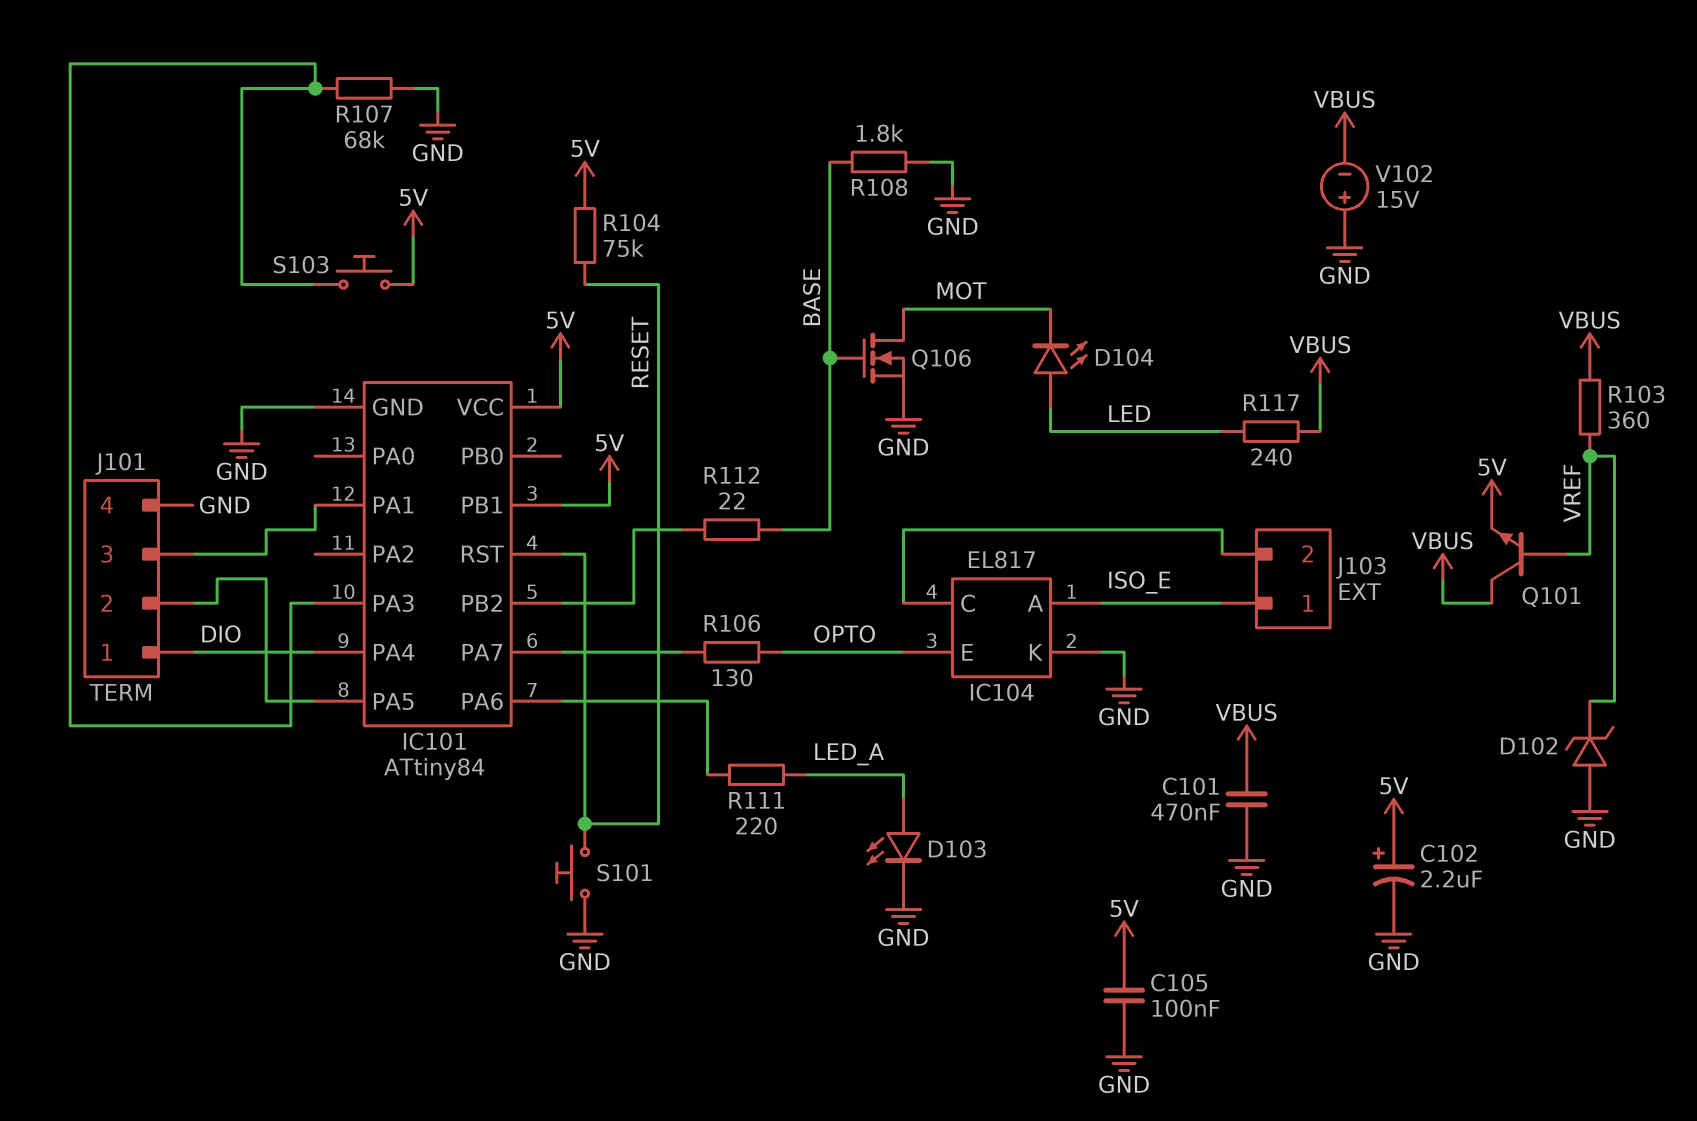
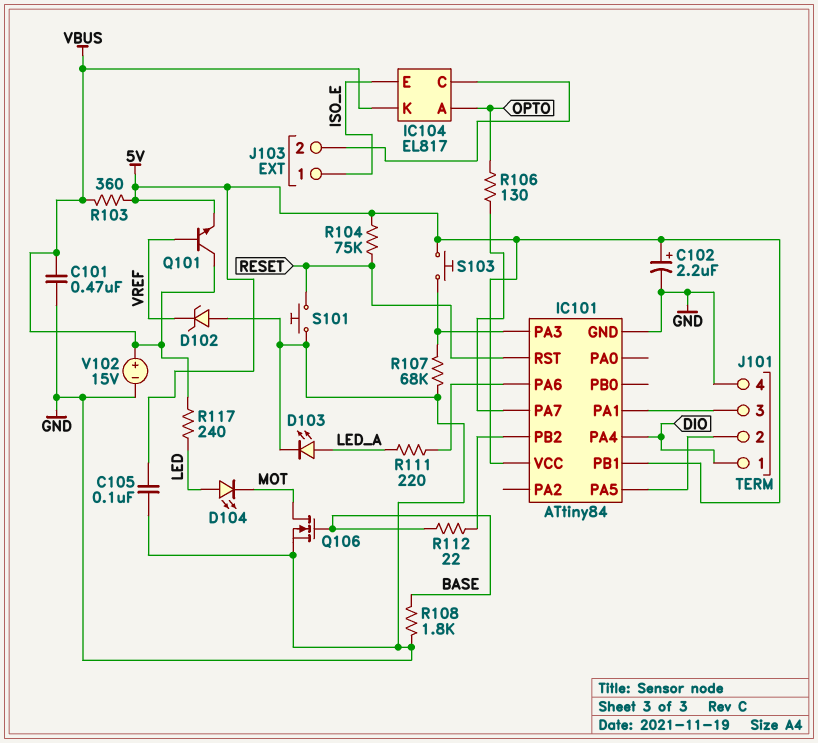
IC104 pin A: ISO_E -> OPTO
IC104 pin E: OPTO -> ISO_E
IC104 pin K: GND -> VBUS
R103: 360 (VBUS, VREF) -> 360 (5V, VBUS)
V102: 15V (plus GND, minus VBUS) -> 15V (plus VBUS, minus GND)

